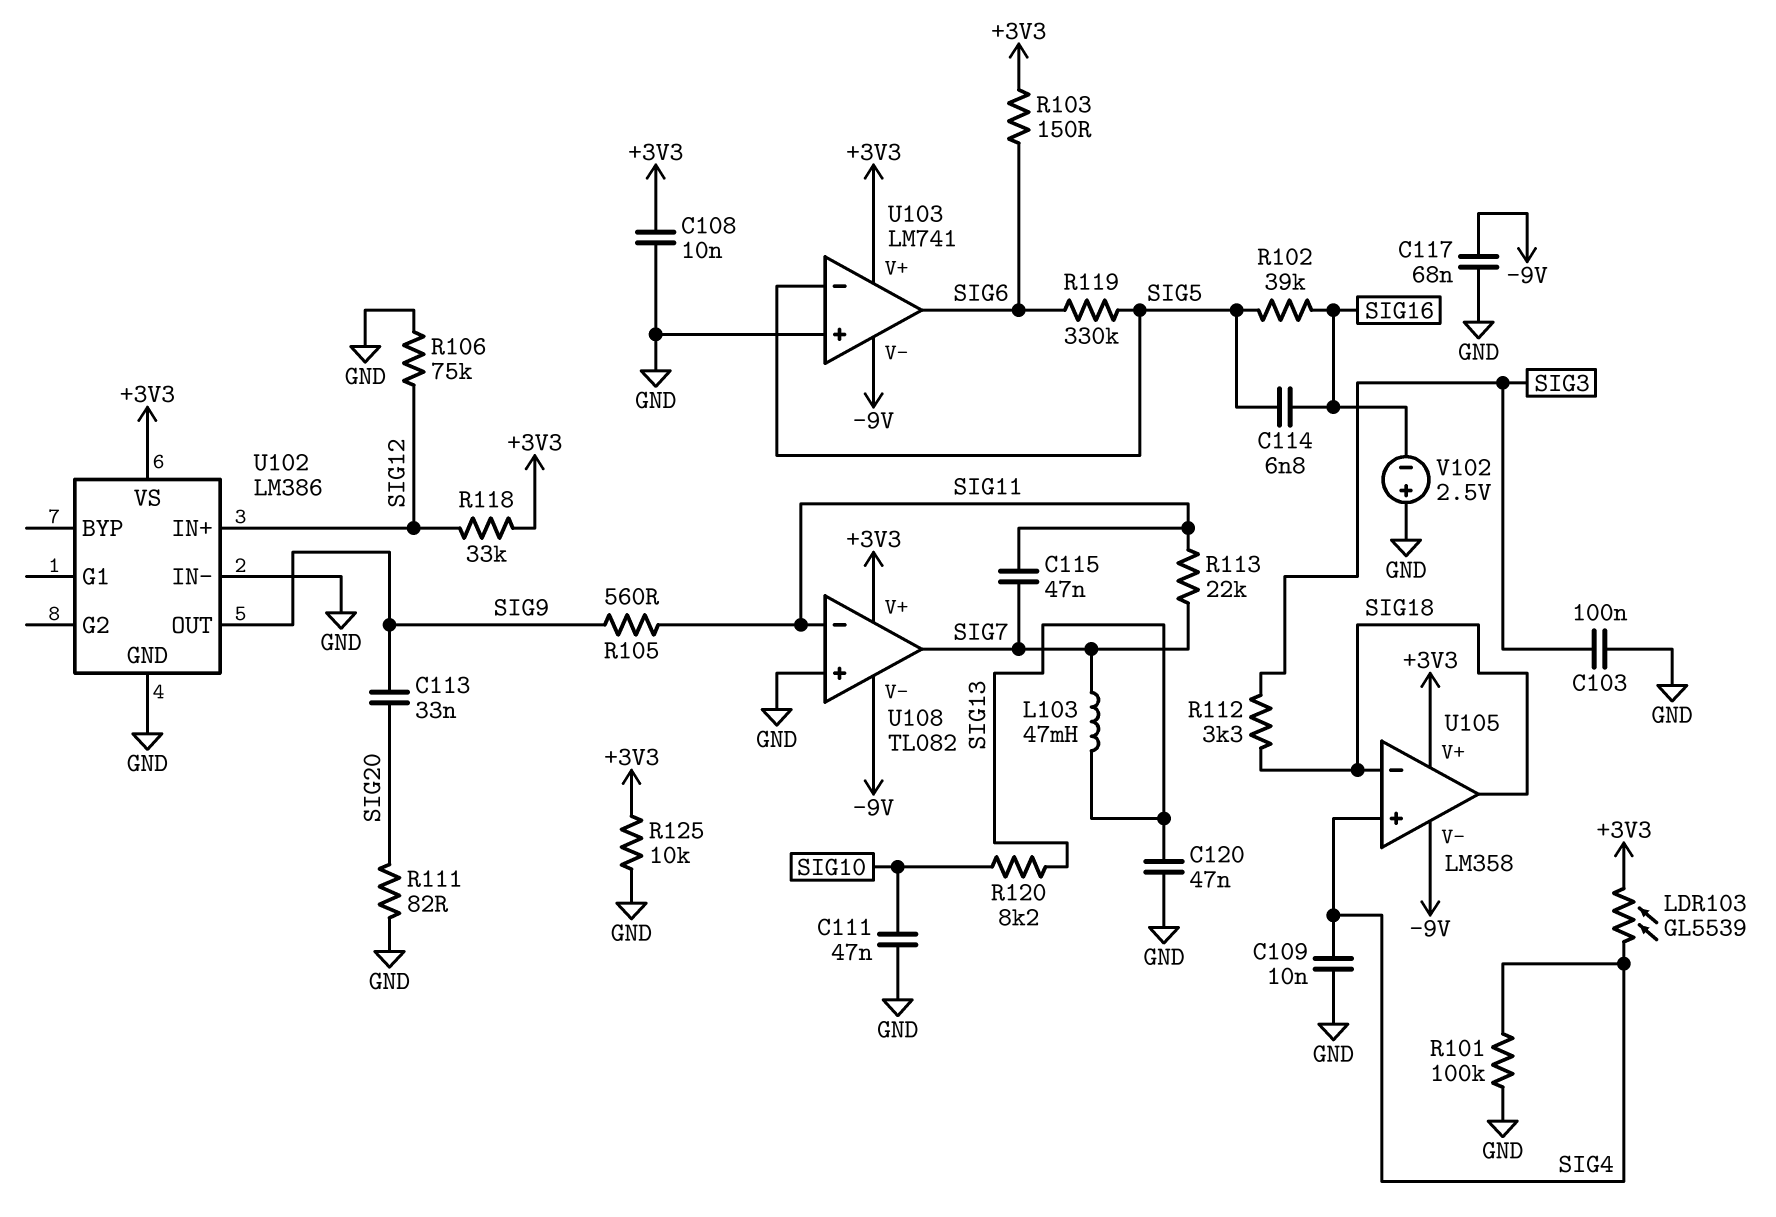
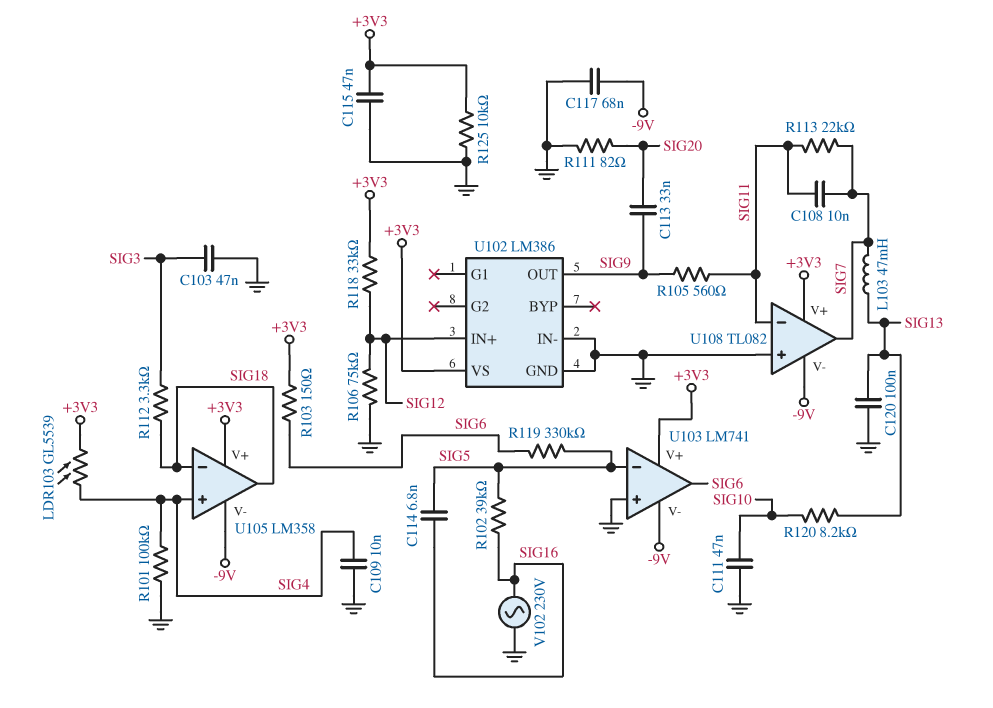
C103: 100nF (GND, SIG3) -> 47nF (GND, SIG3)
C108: 10nF (+3V3, GND) -> 10nF (SIG7, SIG11)
C115: 47nF (SIG7, SIG11) -> 47nF (+3V3, GND)
C120: 47nF (GND, SIG13) -> 100nF (GND, SIG13)
V102: 2.5V (plus GND, minus SIG16) -> AC 230V (GND, SIG16)

